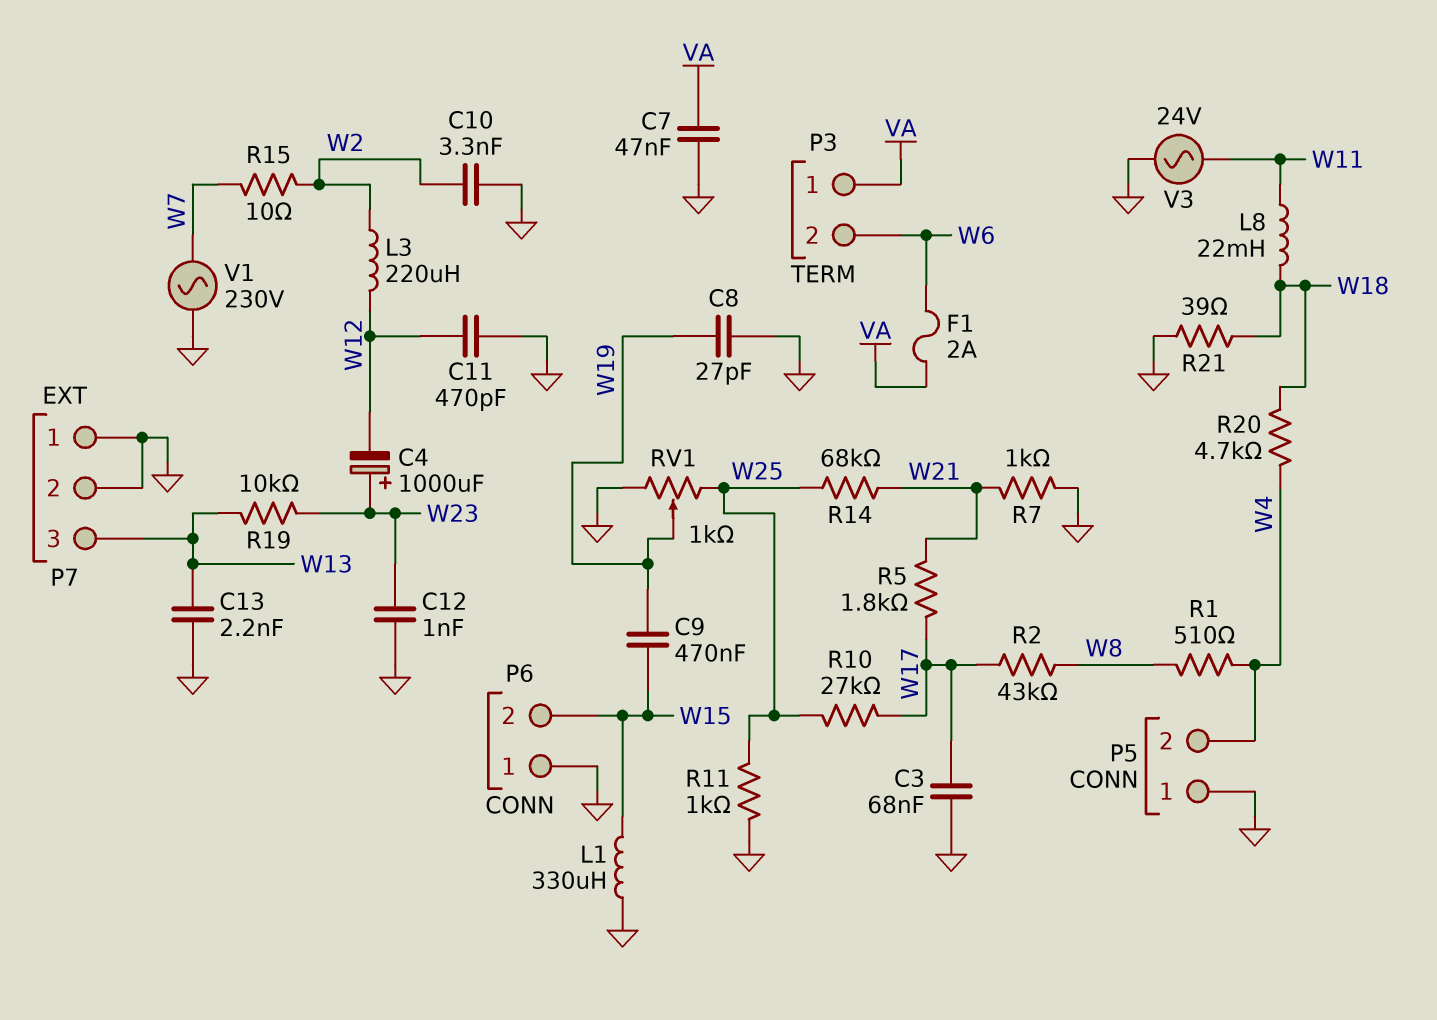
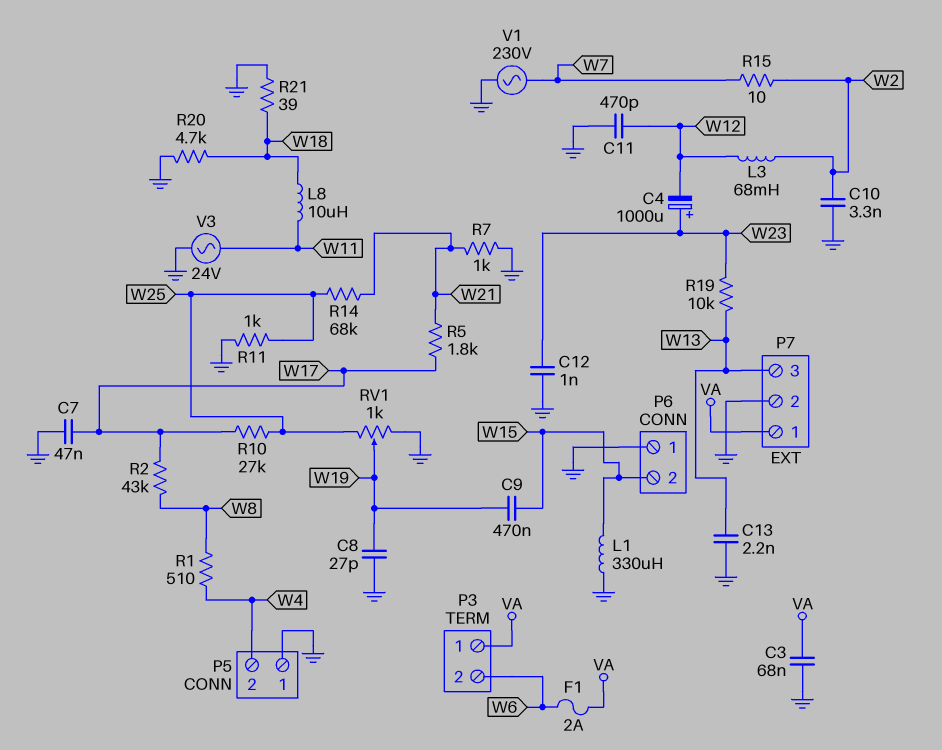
C3: 68nF (GND, W17) -> 68nF (GND, VA)
C7: 47nF (GND, VA) -> 47nF (GND, W17)
L3: 220uH (W2, W12) -> 68mH (W2, W12)
L8: 22mH (W11, W18) -> 10uH (W11, W18)
P7 pin 1: GND -> VA
R20: 4.7k (W4, W18) -> 4.7k (GND, W18)

